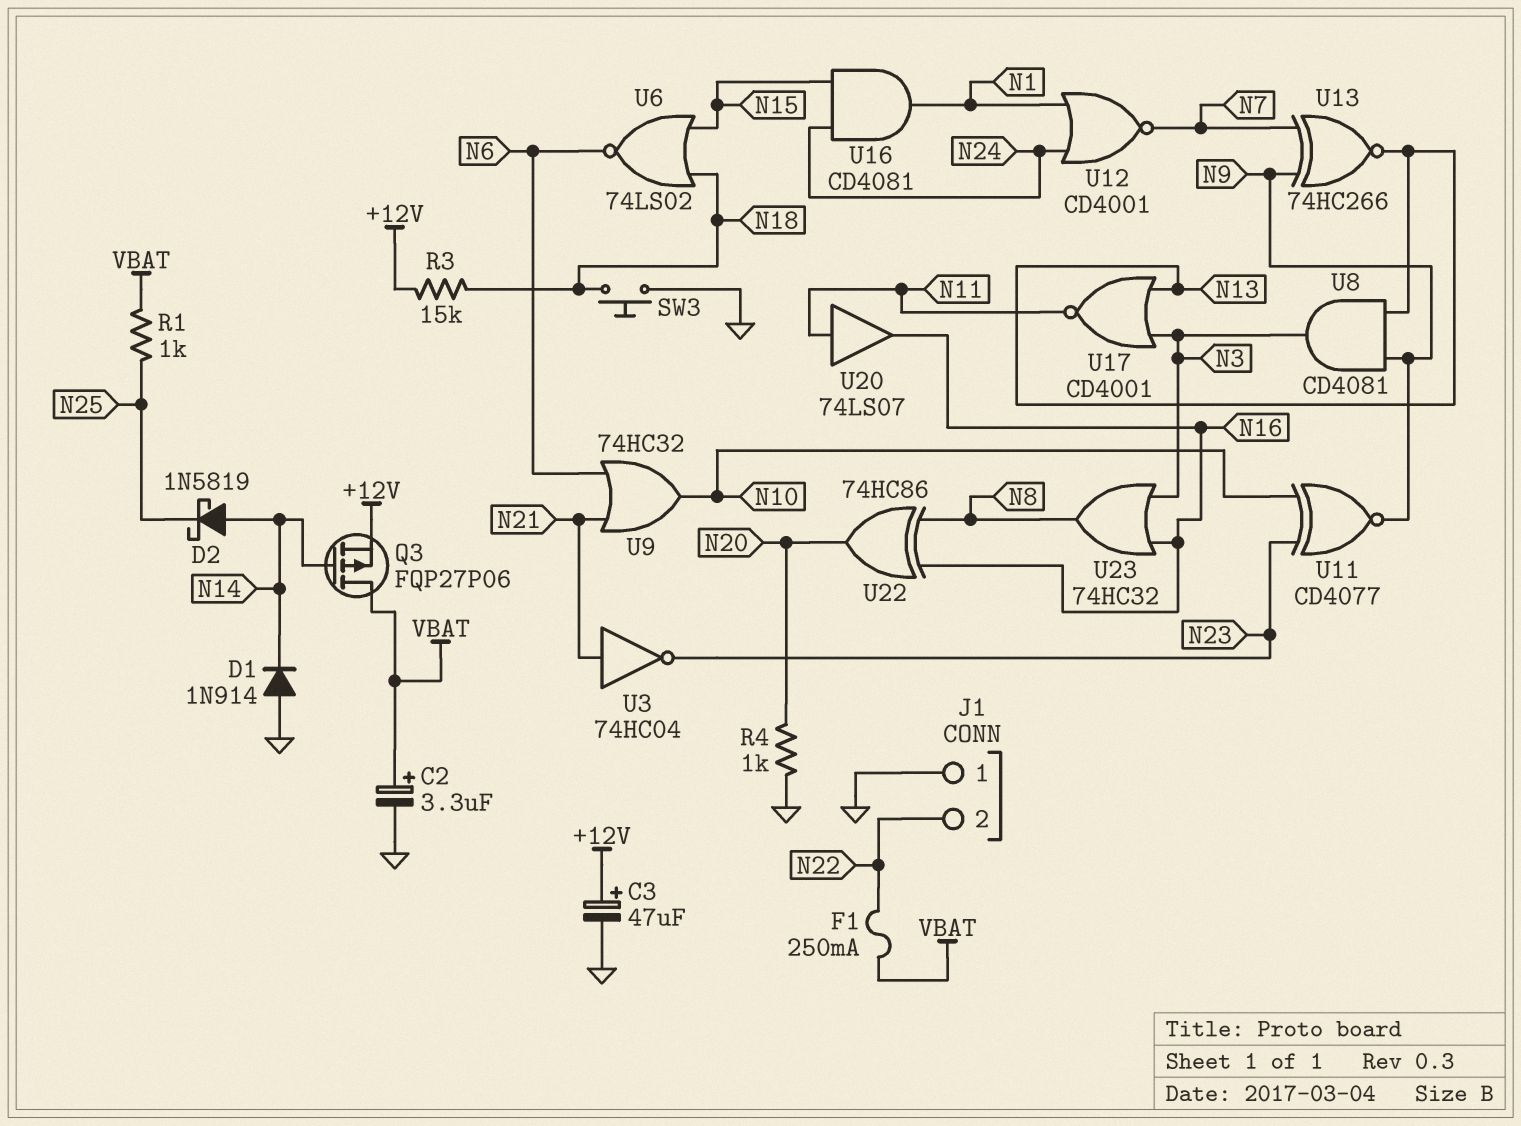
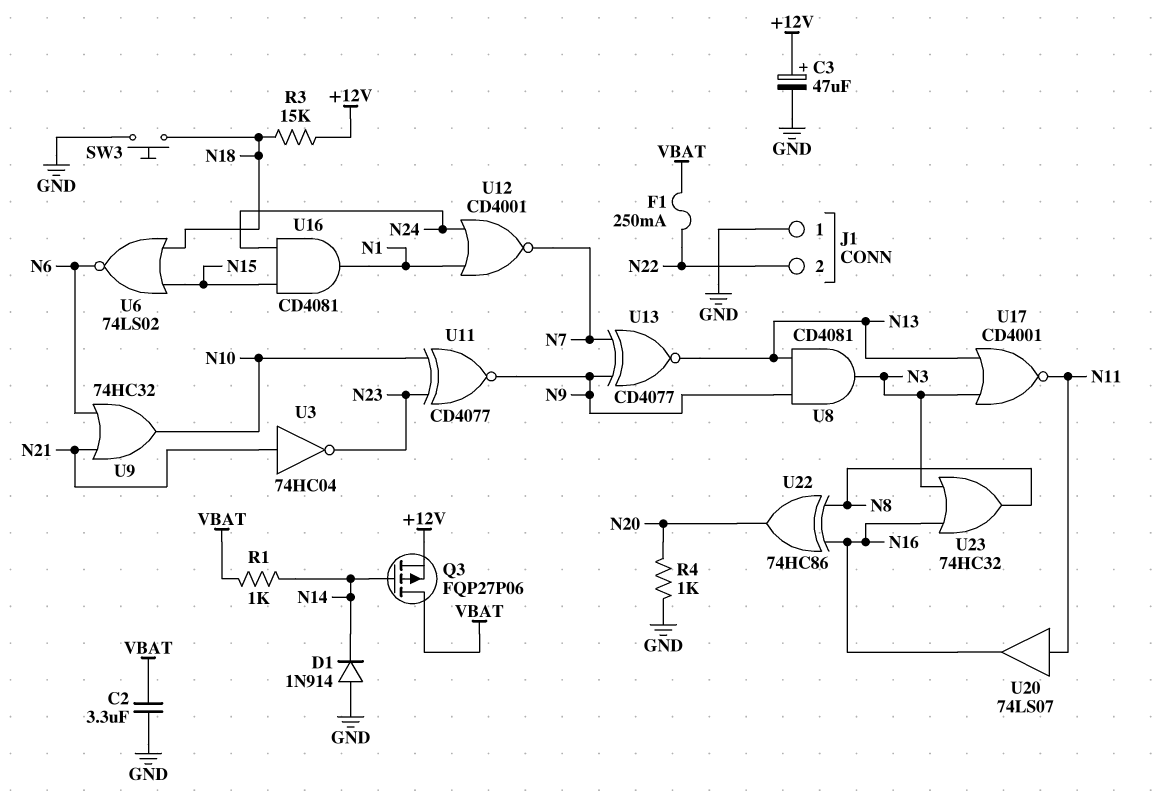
C2: 3.3uF (plus VBAT, minus GND) -> 3.3uF (GND, VBAT)
D2: schottky 1N5819 (A N14, K N25) -> none
R1: 1k (N25, VBAT) -> 1k (N14, VBAT)
U13: XNOR 74HC266 (in N7, in N9, out N13) -> XNOR CD4077 (in N7, in N9, out N13)

